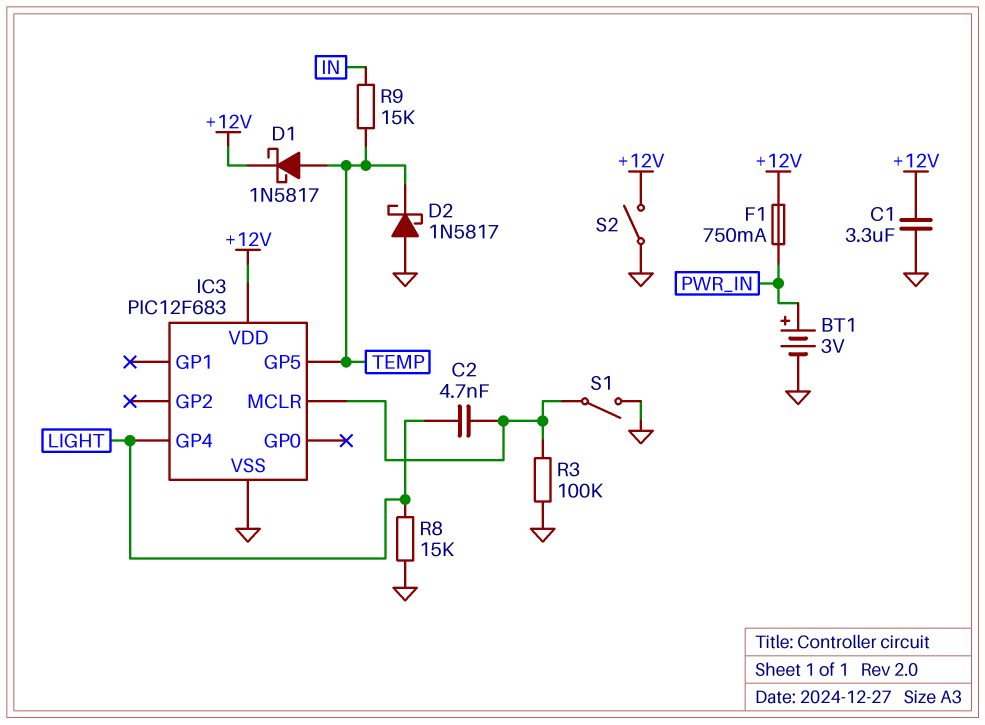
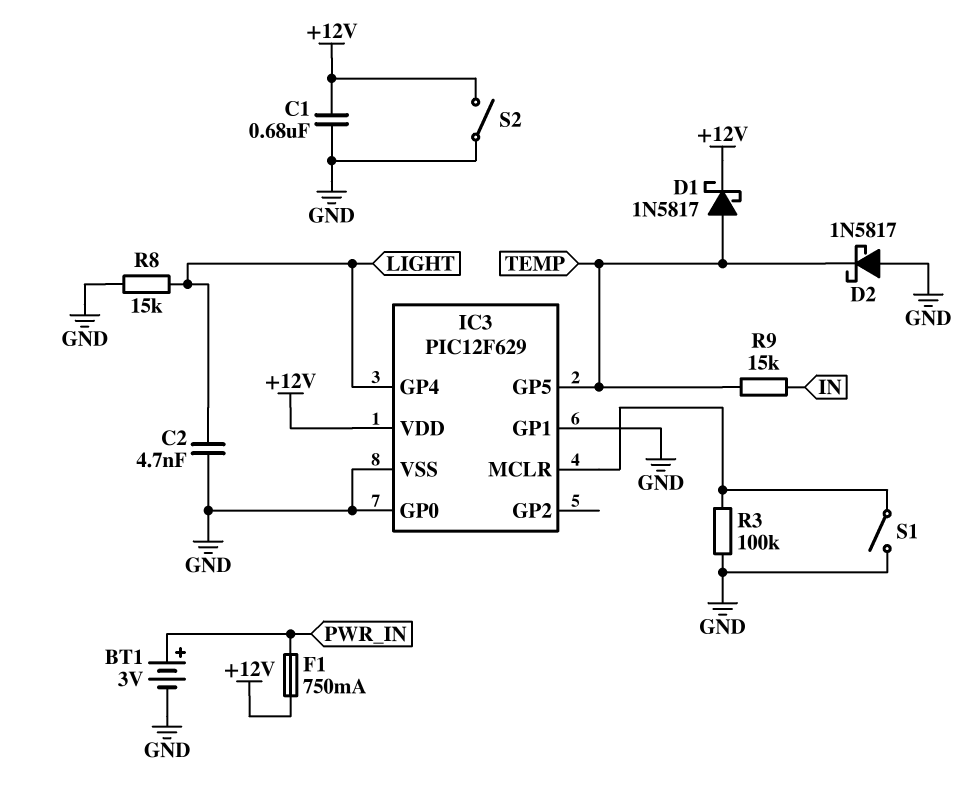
C1: 3.3uF (+12V, GND) -> 680nF (+12V, GND)
C2: 4.7nF (IC3/MCLR, LIGHT) -> 4.7nF (GND, LIGHT)
IC3: PIC12F683 -> PIC12F629
IC3 pin GP0: none -> GND
IC3 pin GP1: none -> GND

